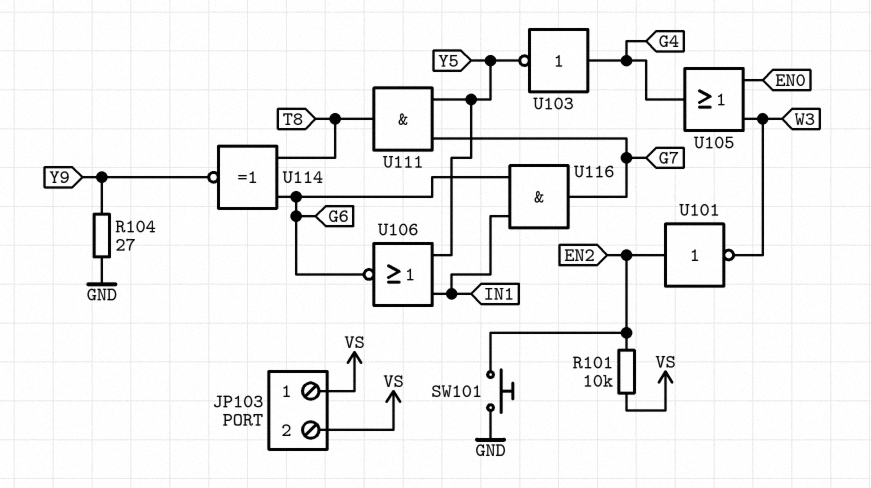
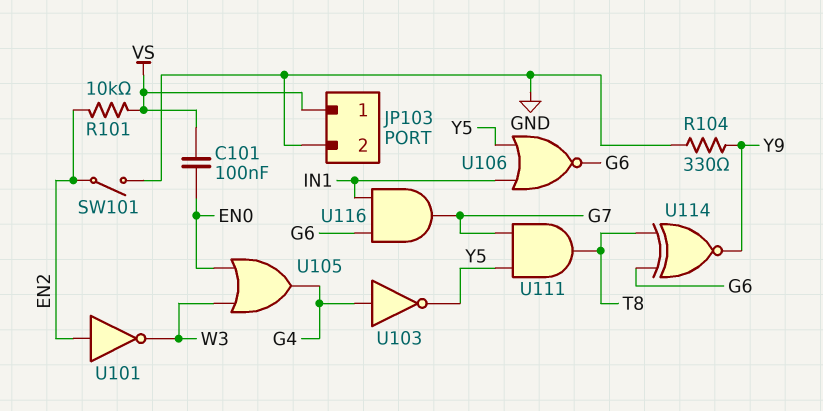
C101: none -> 100nF (EN0, VS)
JP103 pin 2: VS -> GND
R104: 27 (GND, Y9) -> 330 (GND, Y9)
SW101: button (EN2, GND) -> switch (EN2, GND)

